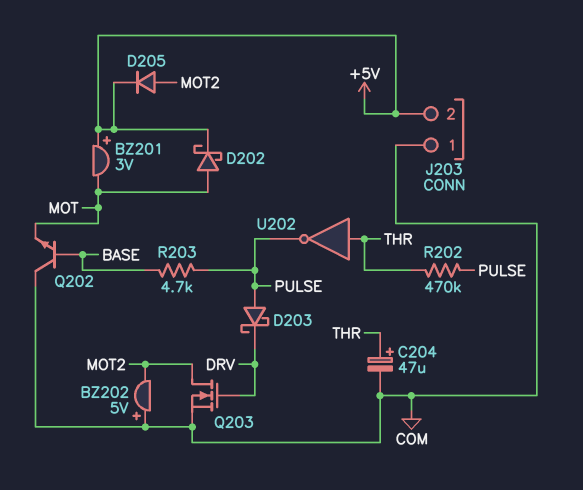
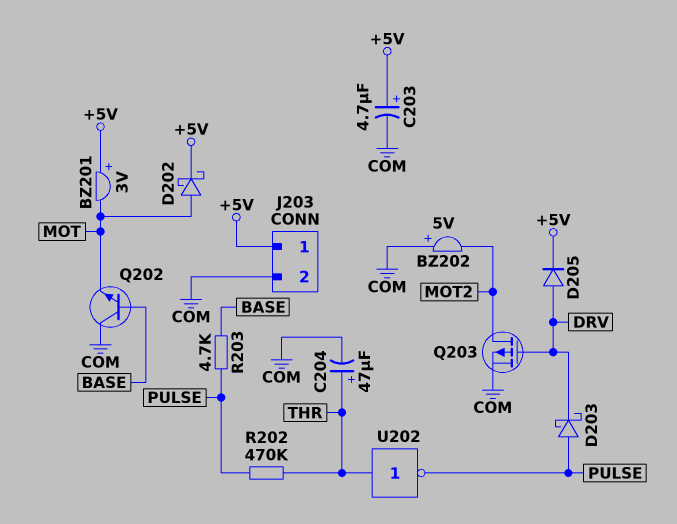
C203: none -> 4.7uF (plus +5V, minus COM)
D205: diode (A MOT2, K +5V) -> diode (A DRV, K +5V)
J203 pin 1: COM -> +5V
J203 pin 2: +5V -> COM
Q203: NMOS (G DRV, D MOT2, S COM) -> PMOS (G DRV, D MOT2, S COM)

